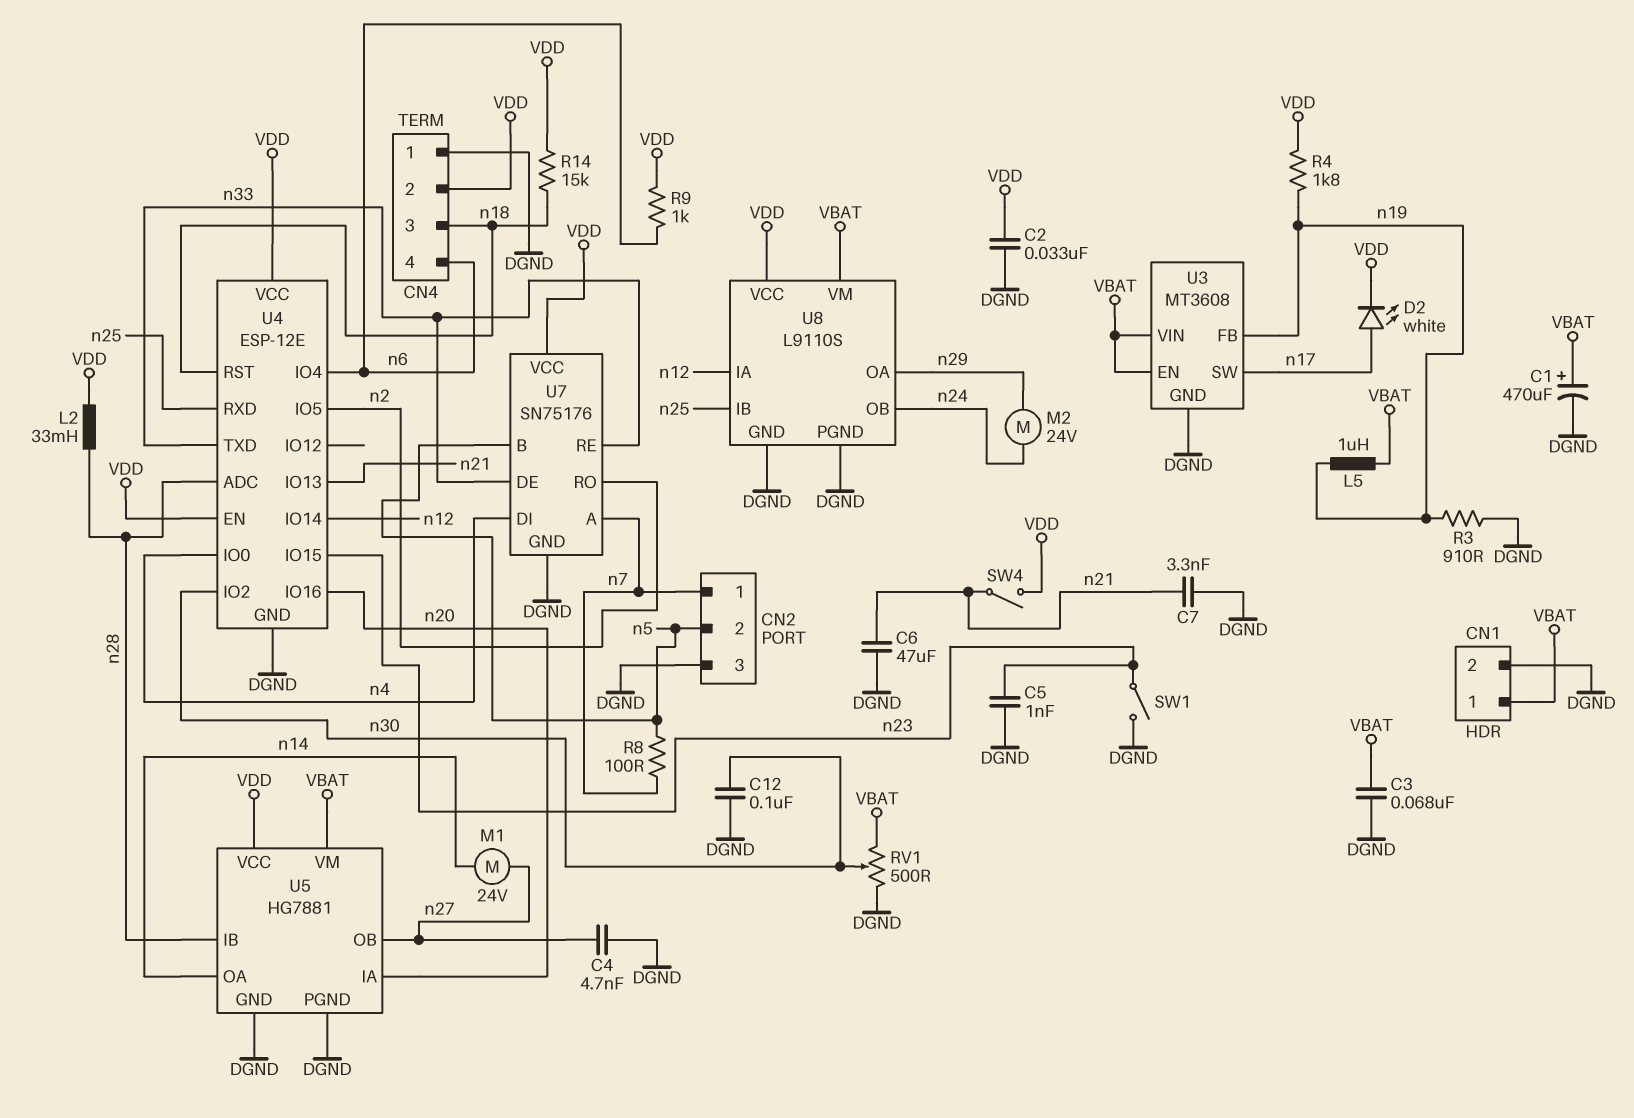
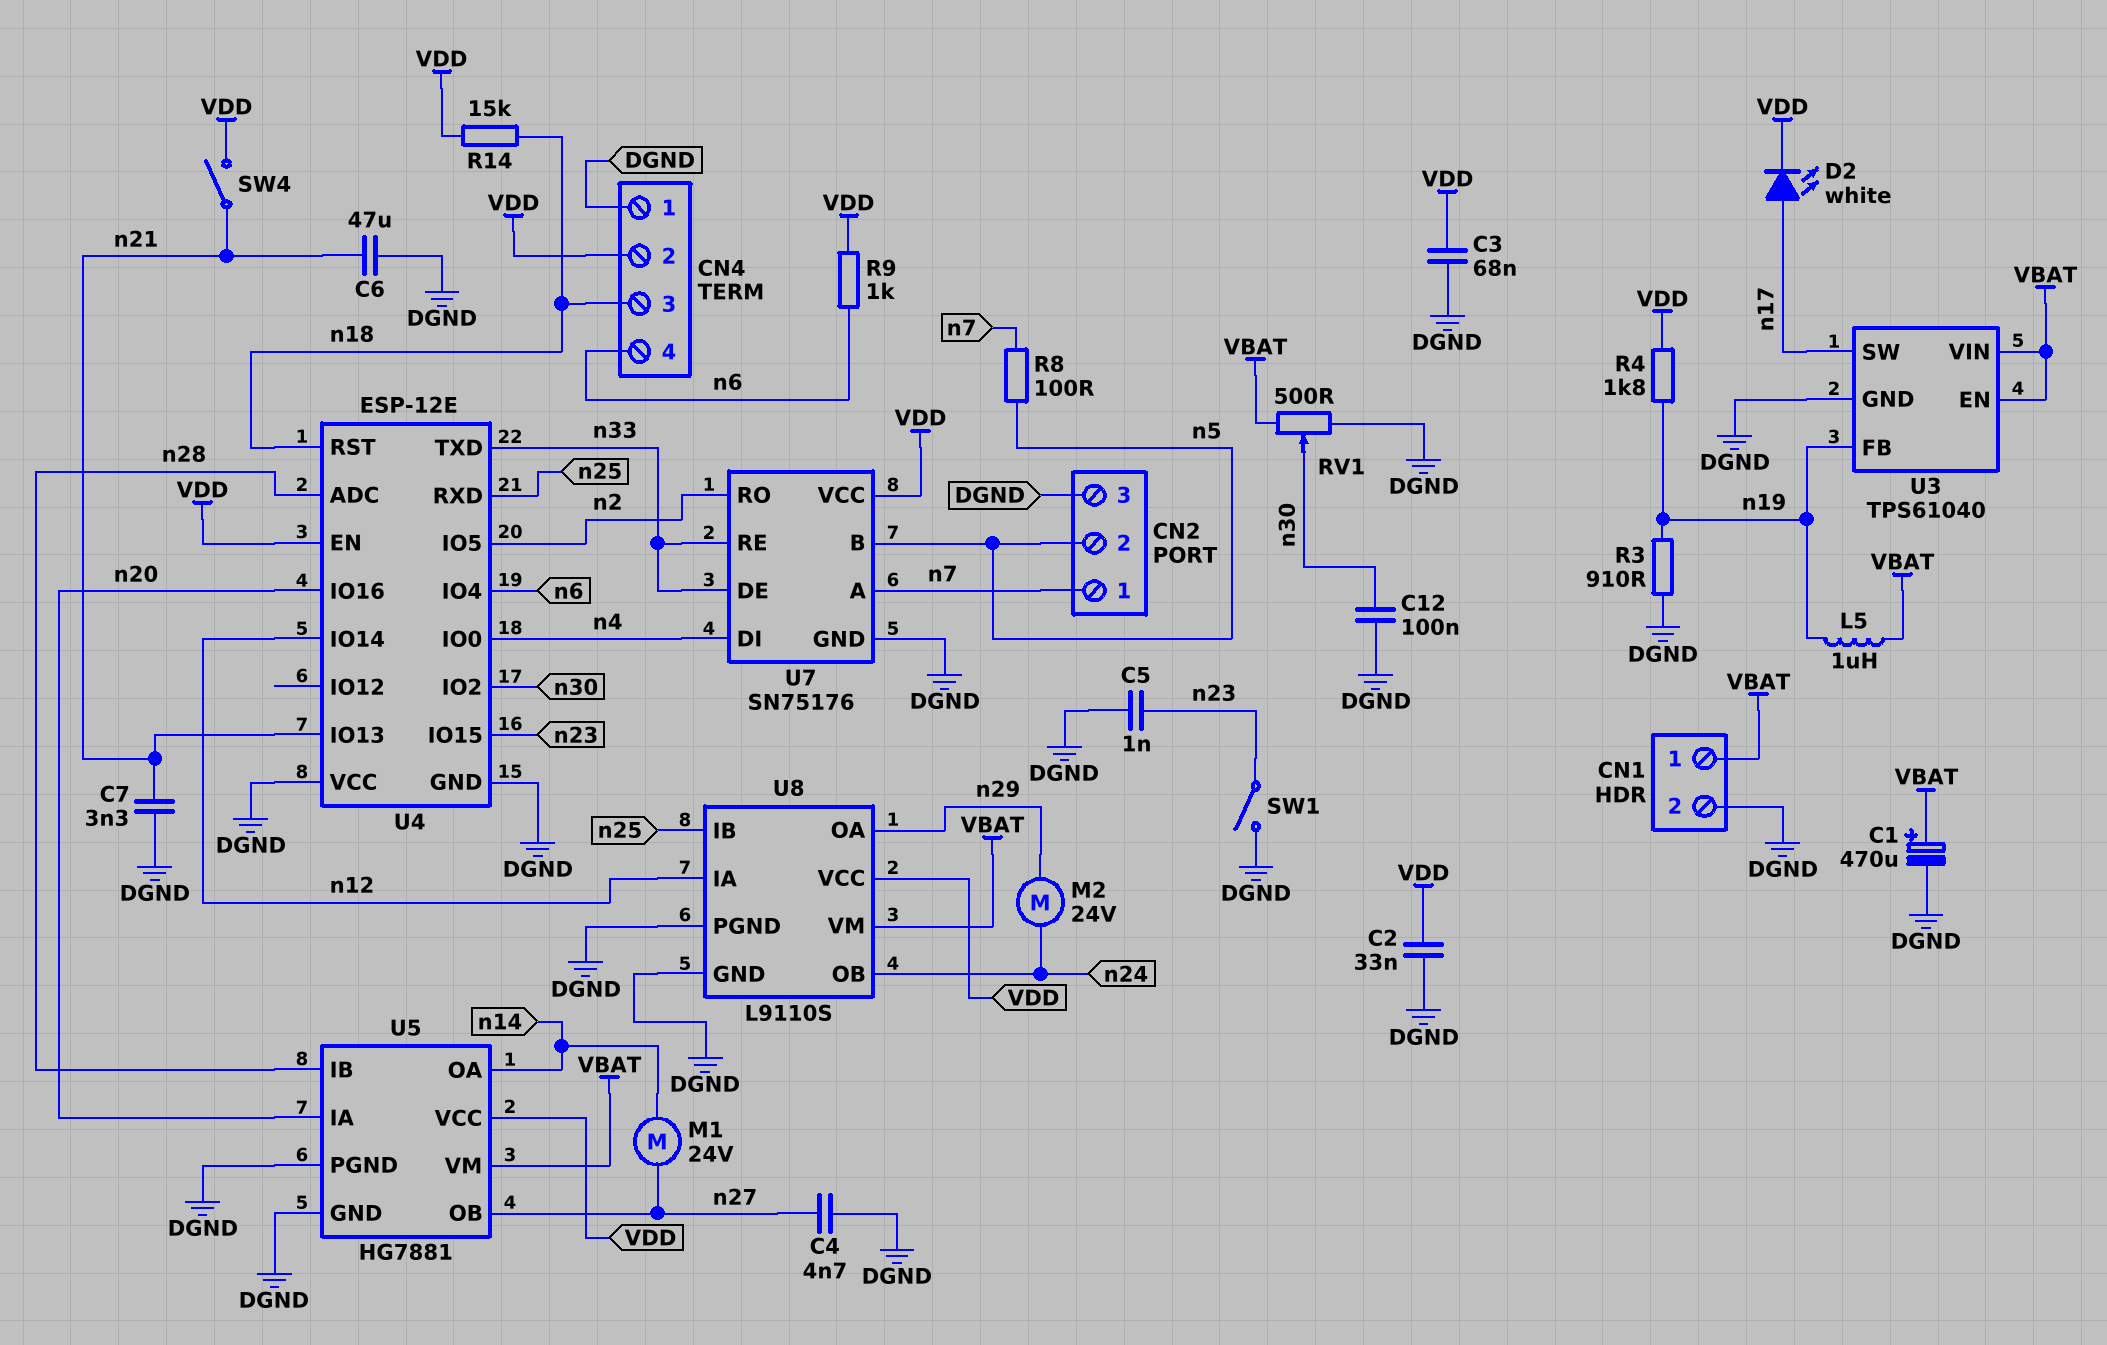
C3: 68nF (DGND, VBAT) -> 68nF (DGND, VDD)
L2: 33mH (VDD, n28) -> none
U3: MT3608 -> TPS61040
U4 pin VCC: VDD -> DGND

